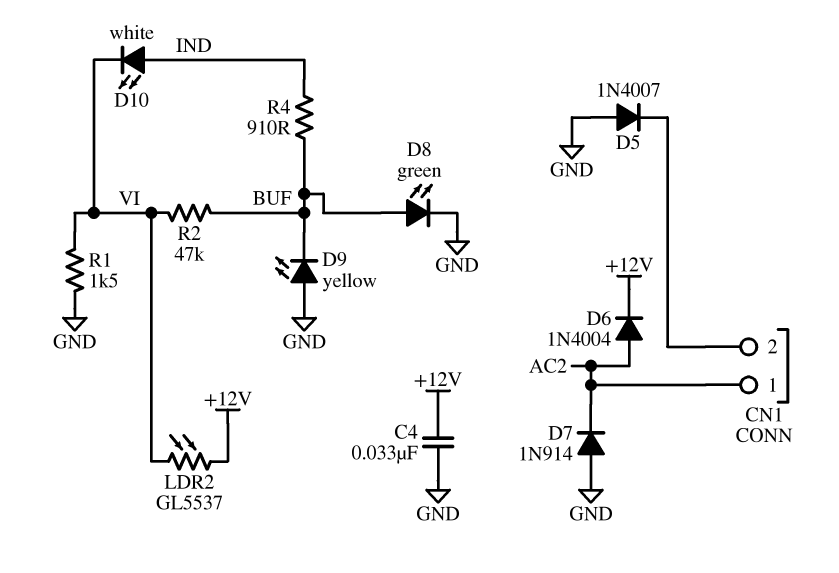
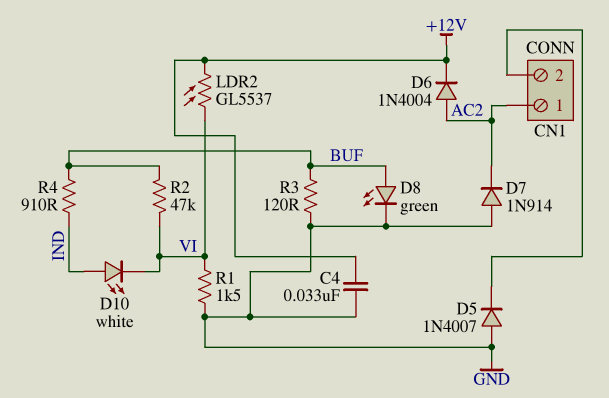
D9: LED yellow (A GND, K BUF) -> none
R3: none -> 120 (BUF, GND)

